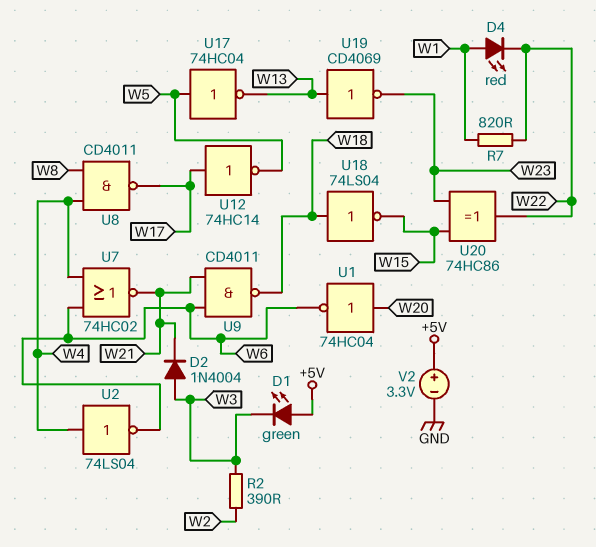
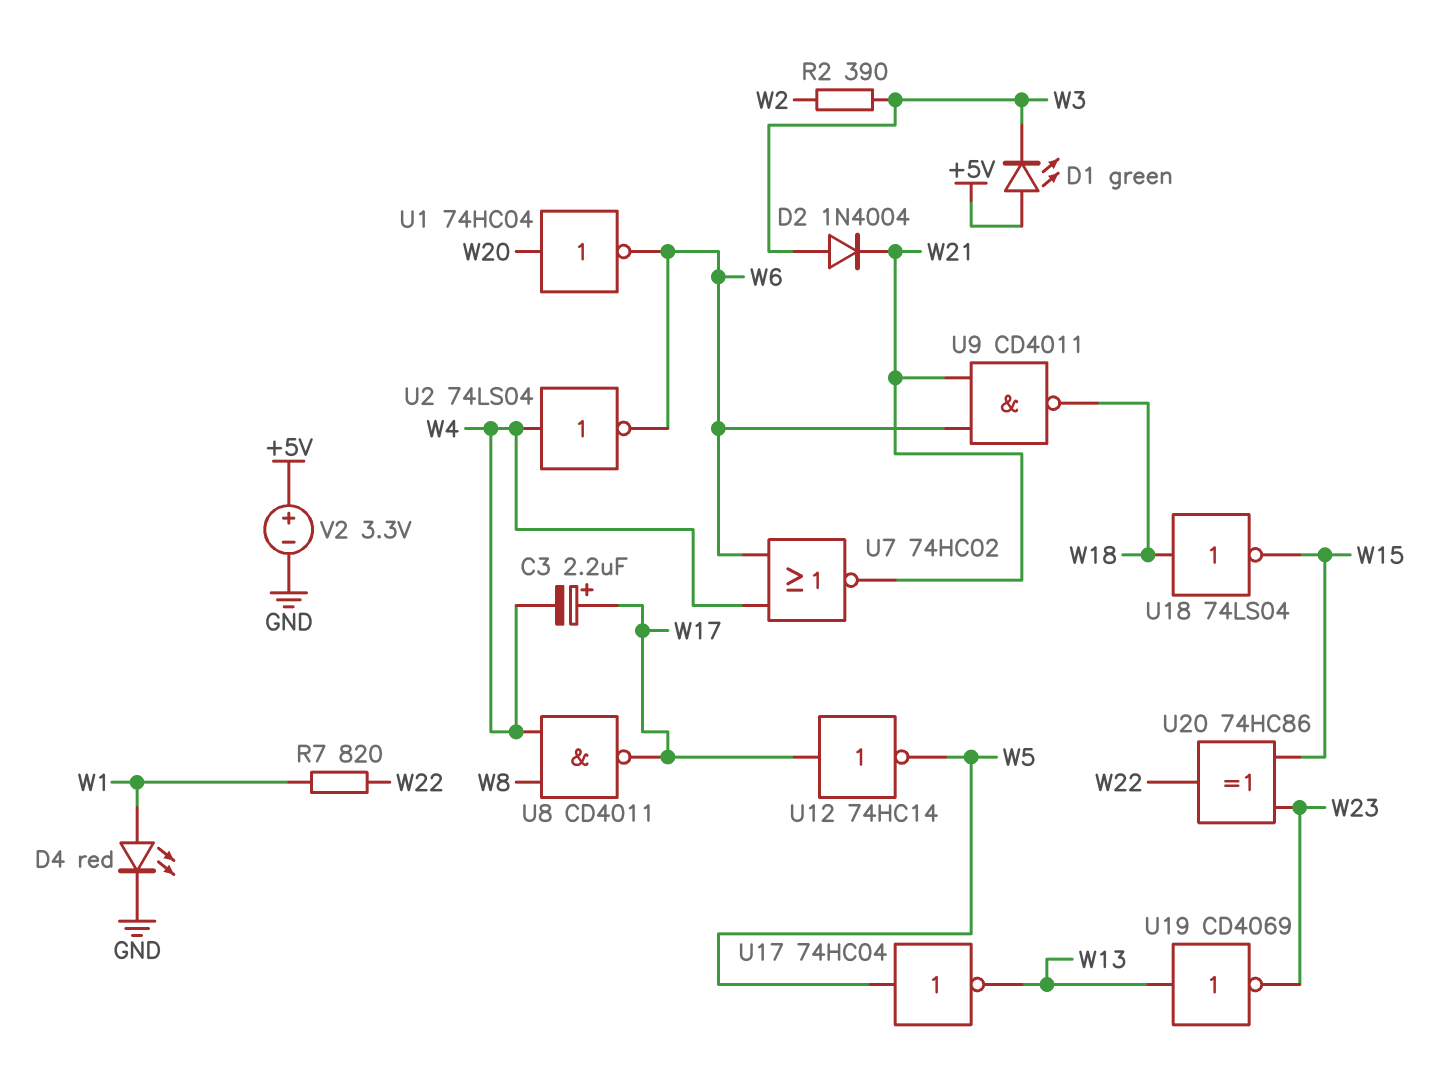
C3: none -> 2.2uF (plus W17, minus W4)
D4: LED red (A W1, K W22) -> LED red (A W1, K GND)

